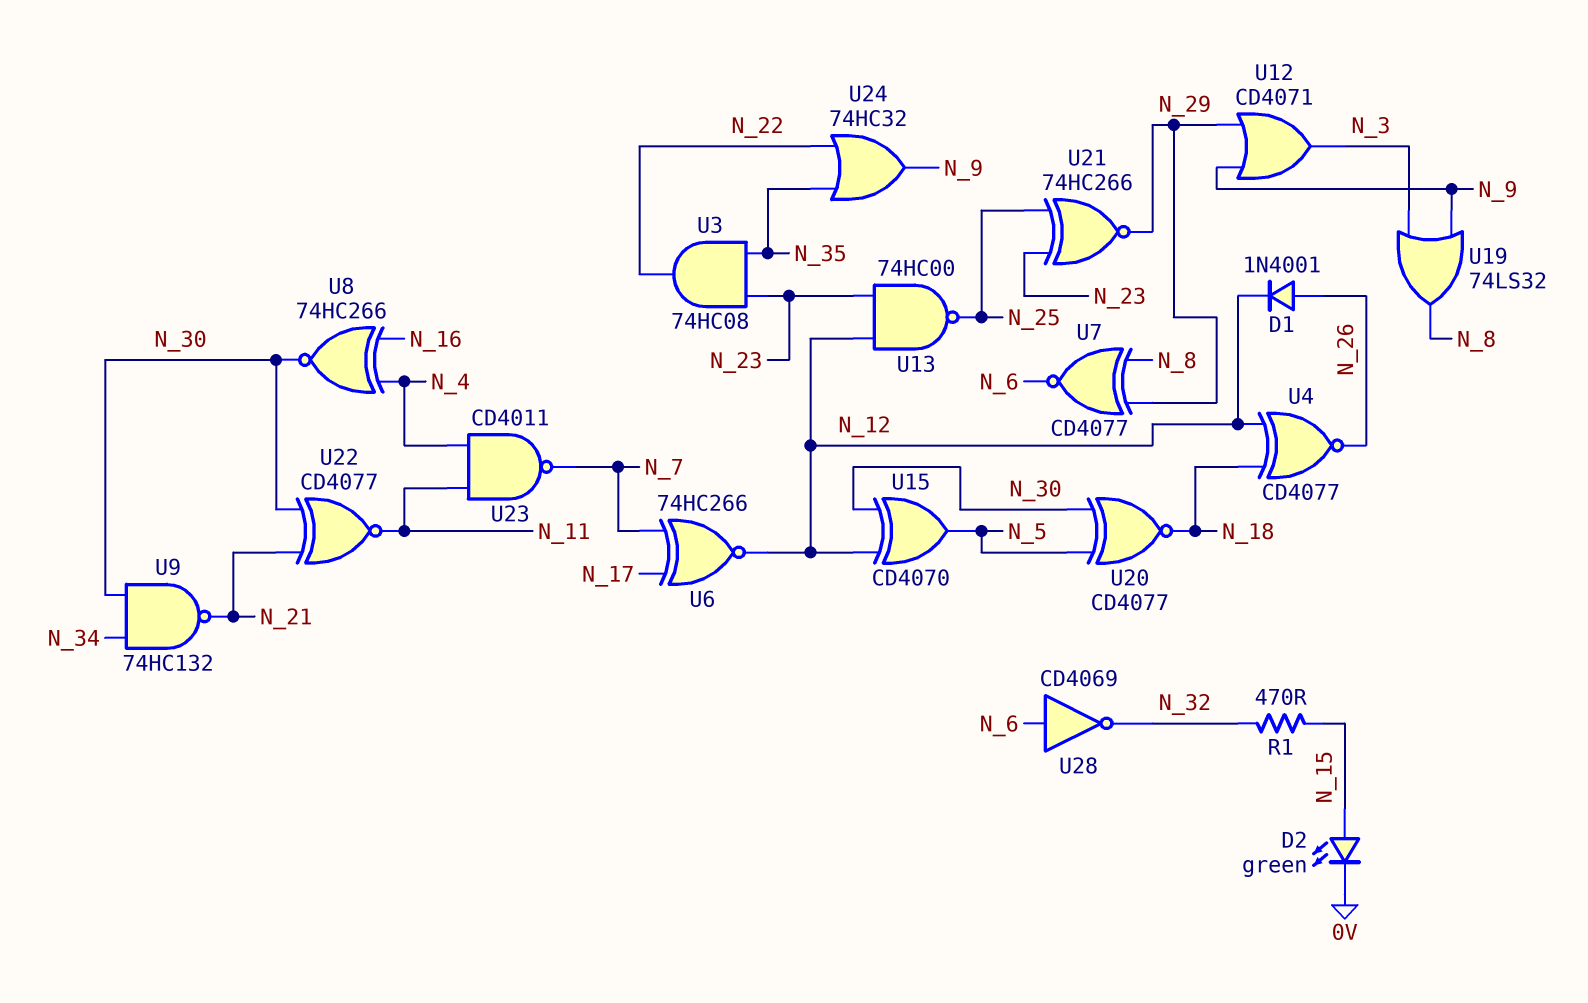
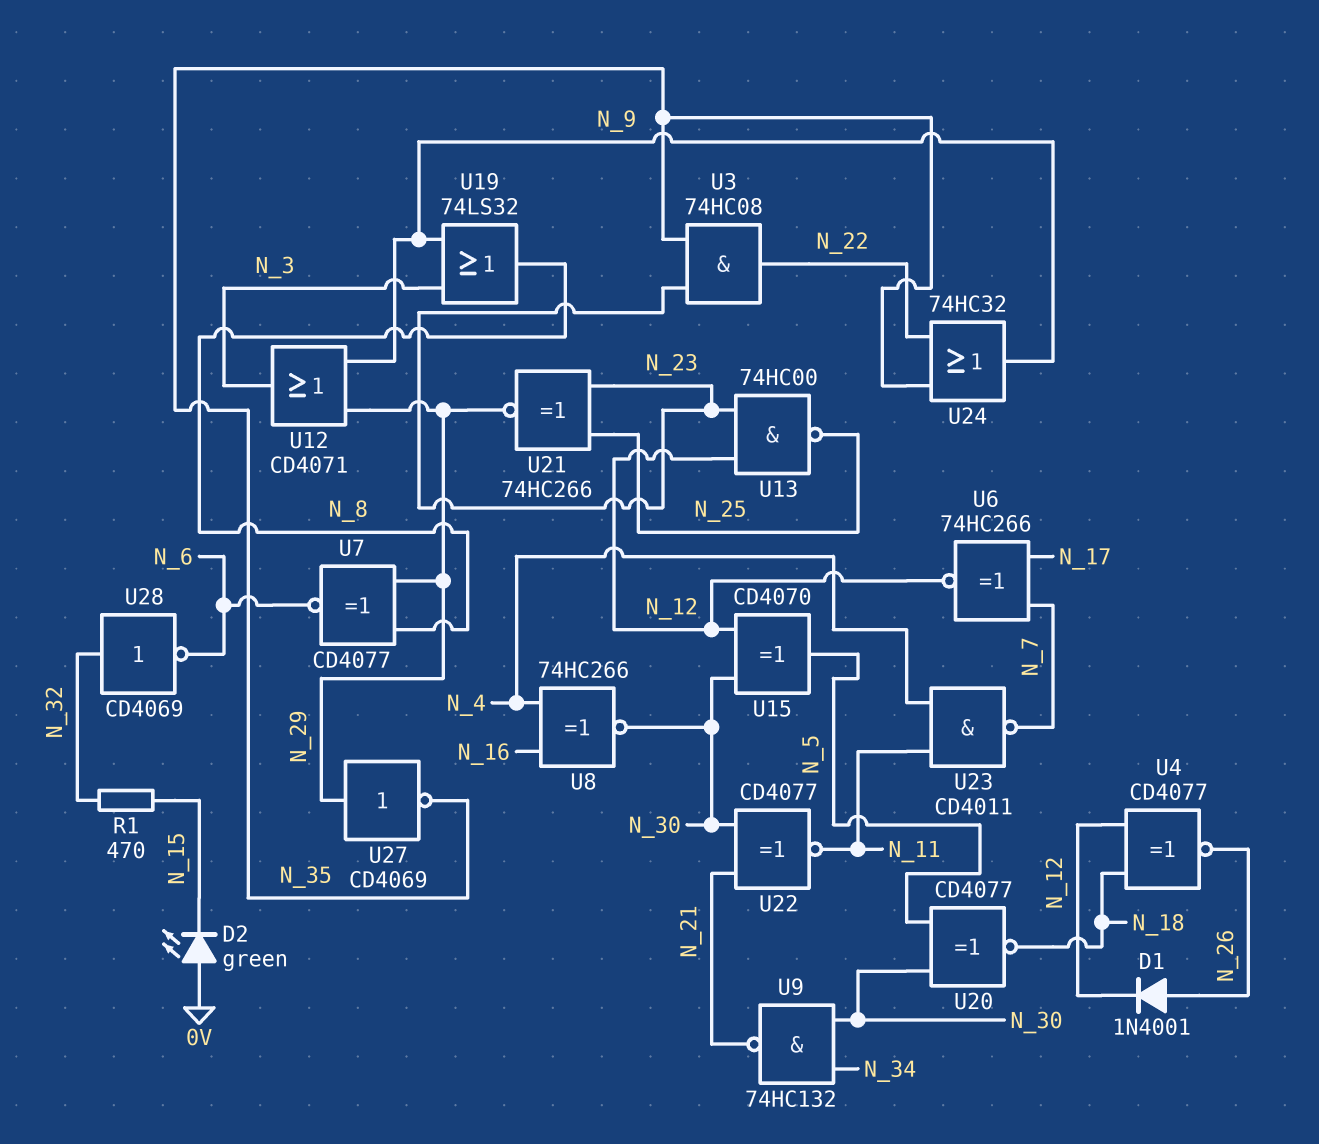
D2: LED green (A N_15, K 0V) -> LED green (A 0V, K N_15)
U27: none -> NOT CD4069 (in N_29, out N_35)
U28: NOT CD4069 (in N_6, out N_32) -> NOT CD4069 (in N_32, out N_6)

